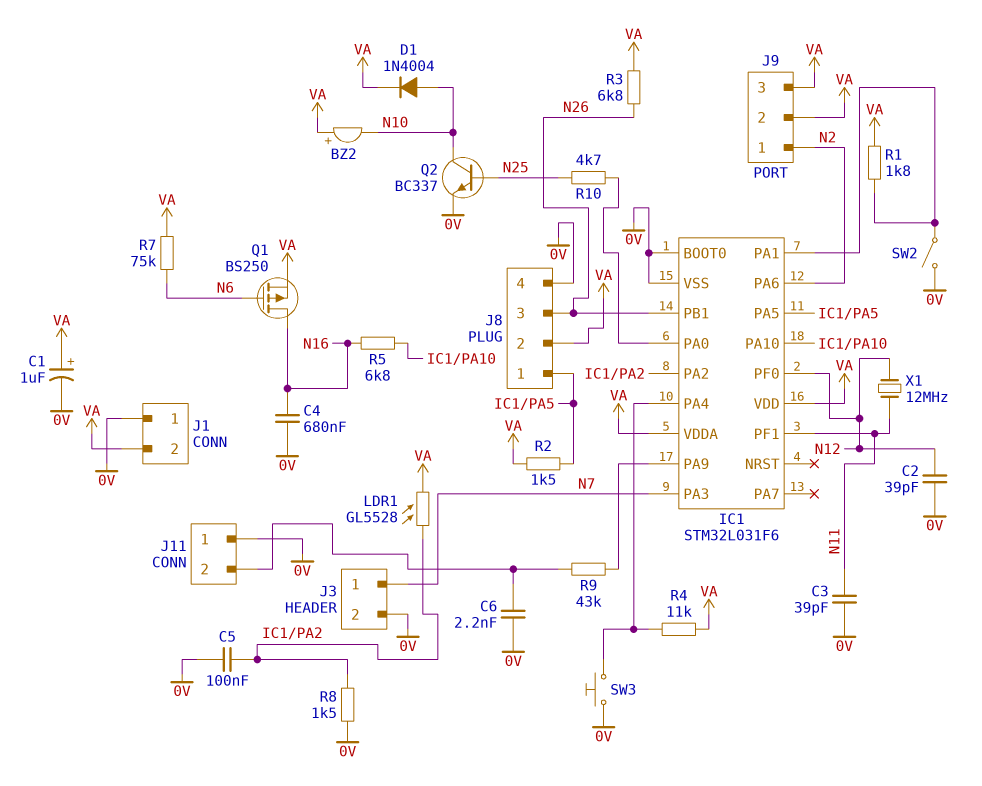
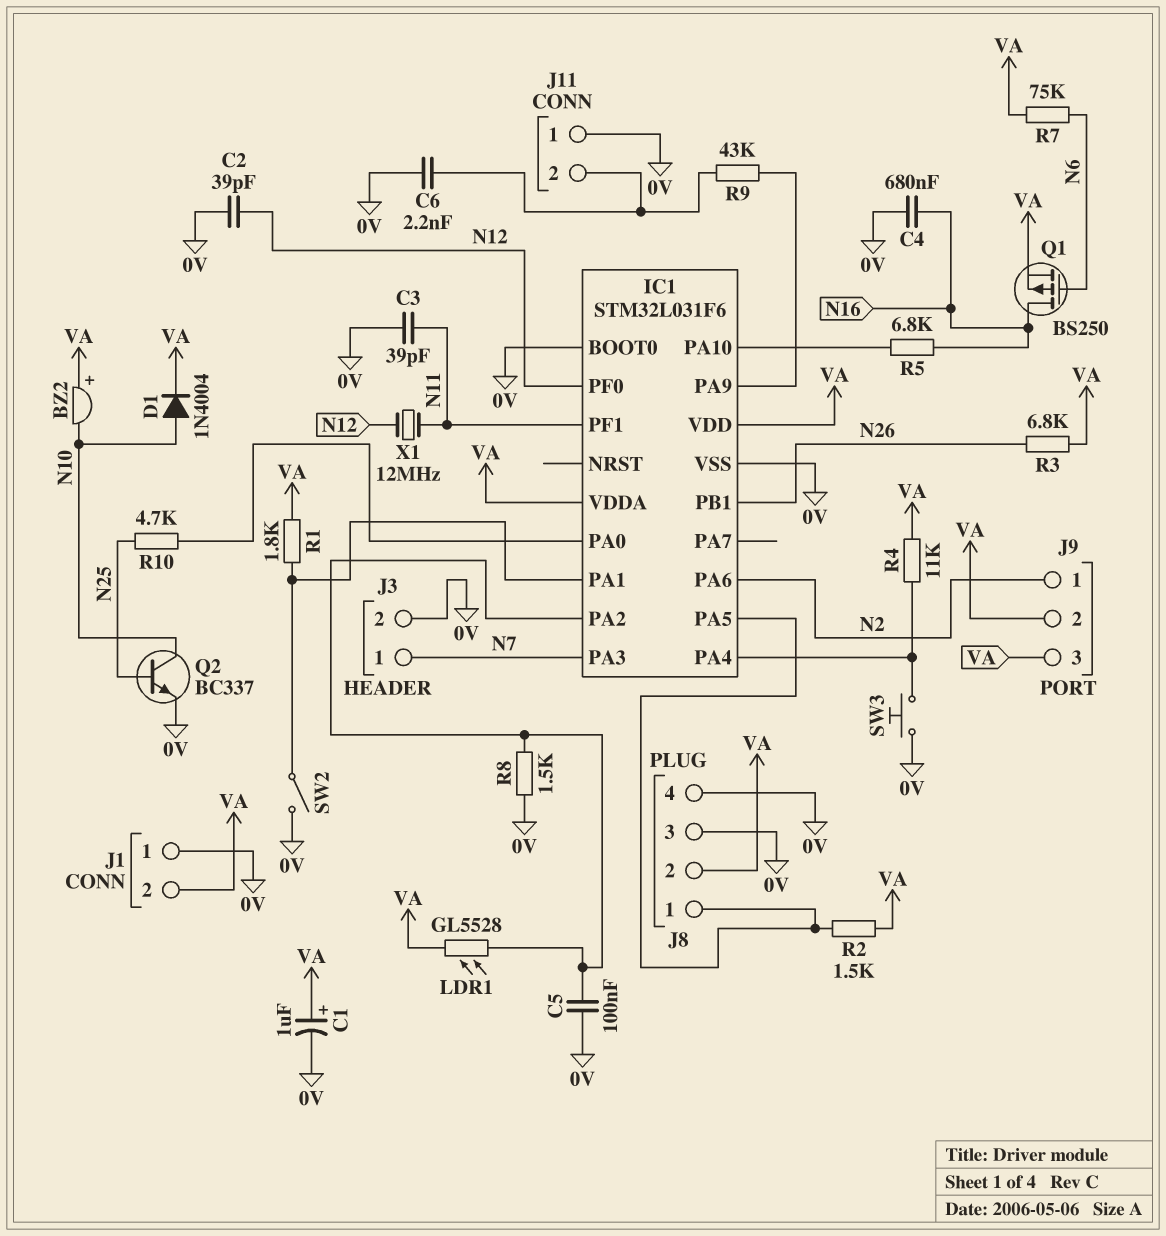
J8 pin 3: N26 -> 0V

